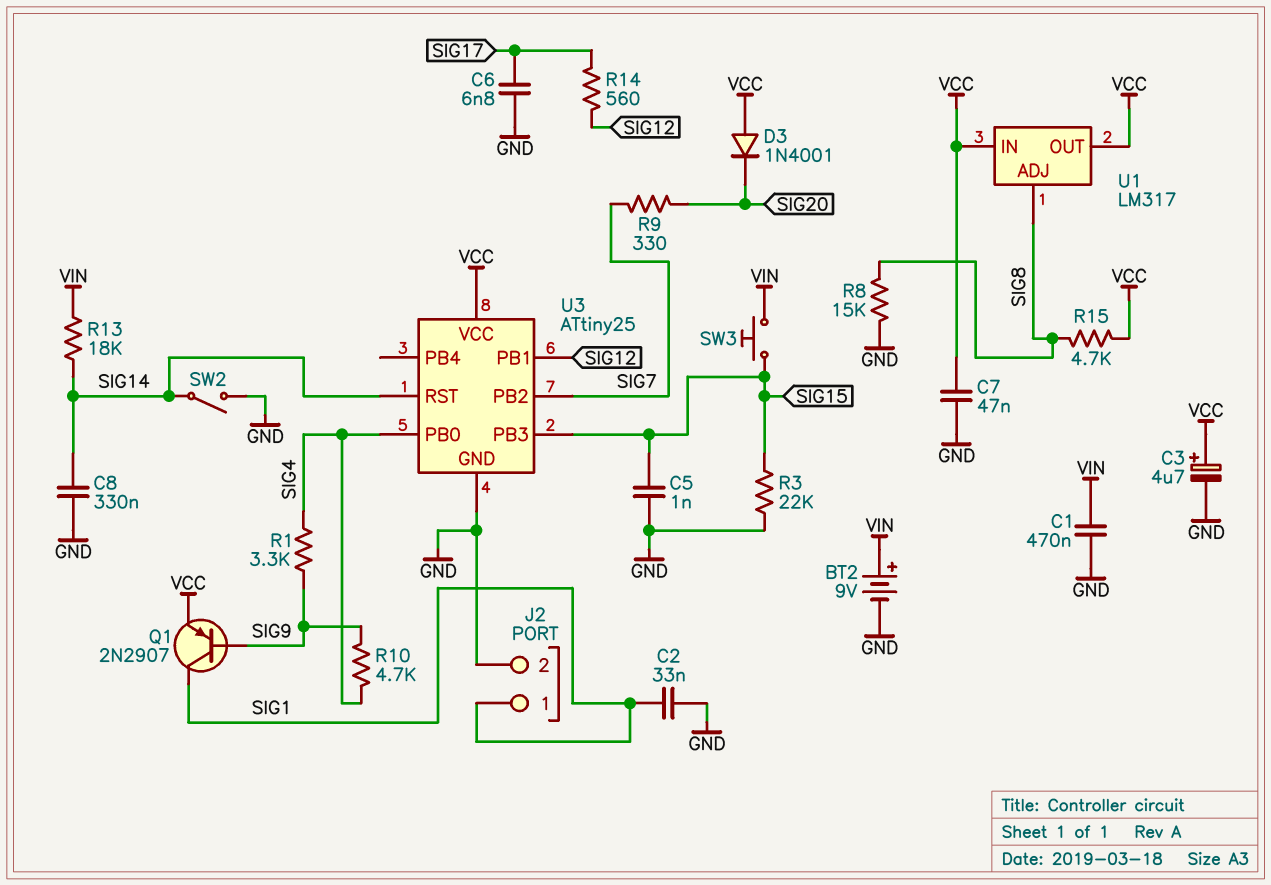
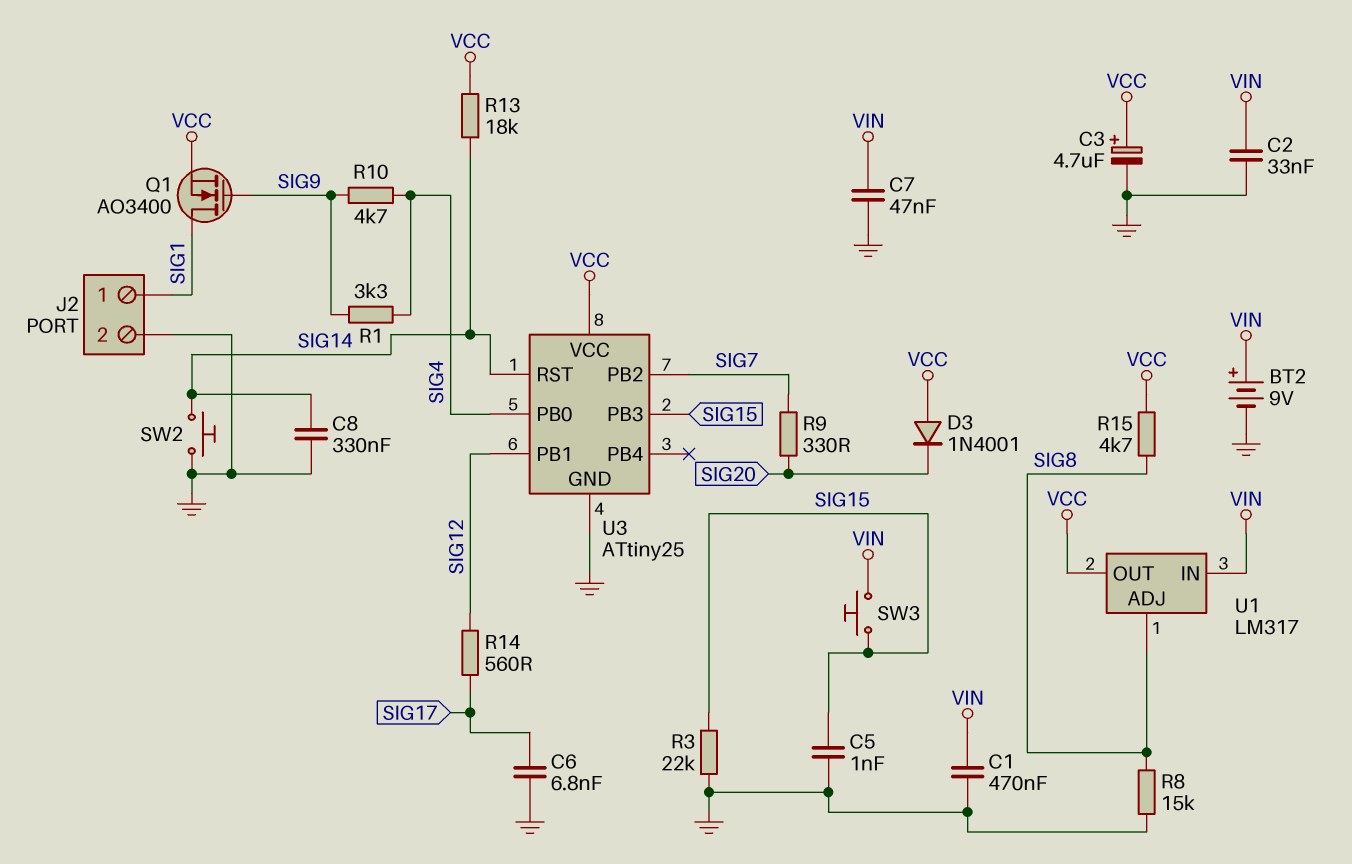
C2: 33nF (GND, SIG1) -> 33nF (GND, VIN)
C7: 47nF (GND, VCC) -> 47nF (GND, VIN)
Q1: PNP 2N2907 (B SIG9, C SIG1, E VCC) -> NMOS AO3400 (G SIG9, D SIG1, S VCC)
R13: 18k (SIG14, VIN) -> 18k (SIG14, VCC)
SW2: switch (GND, SIG14) -> button (GND, SIG14)
U1 pin IN: VCC -> VIN

